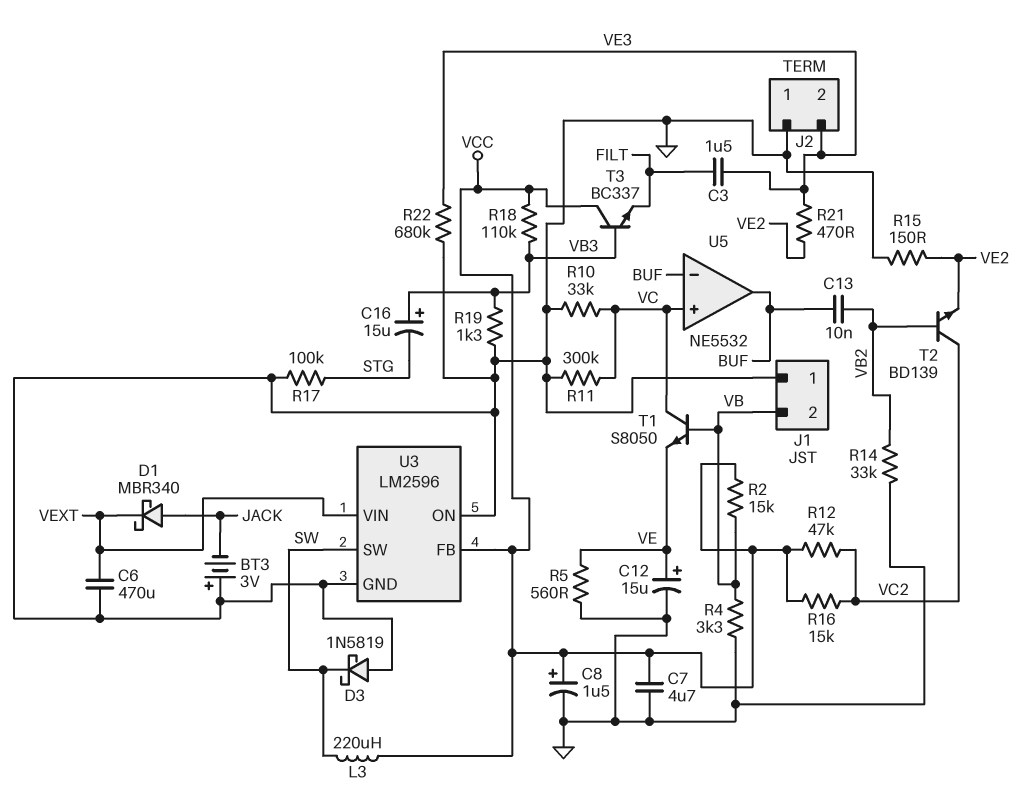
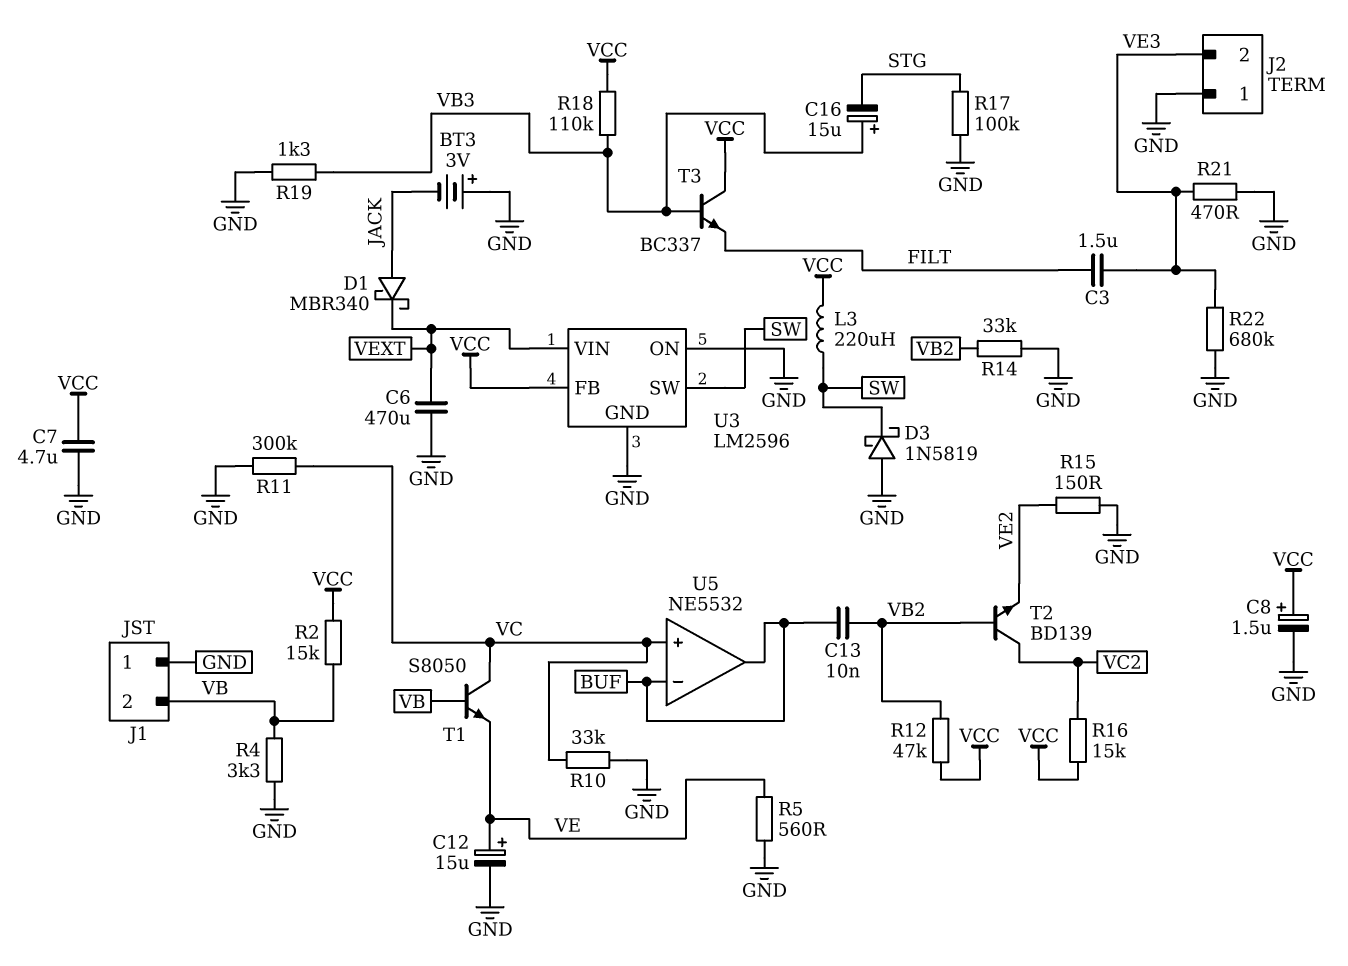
R12: 47k (VC2, VCC) -> 47k (VB2, VCC)
R21: 470 (VE2, VE3) -> 470 (GND, VE3)

